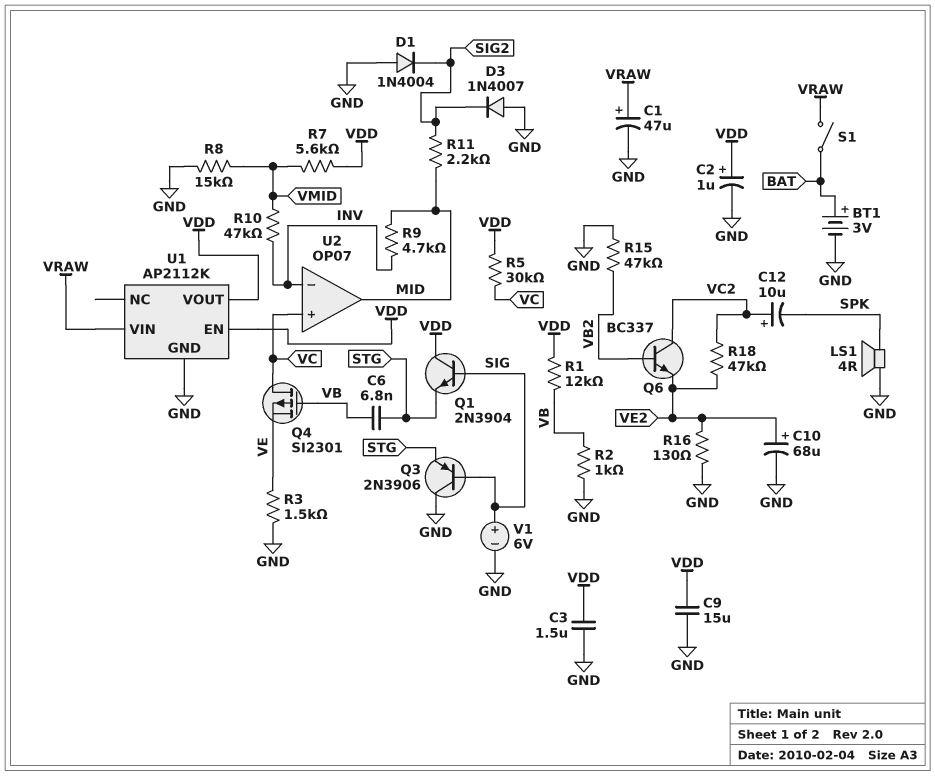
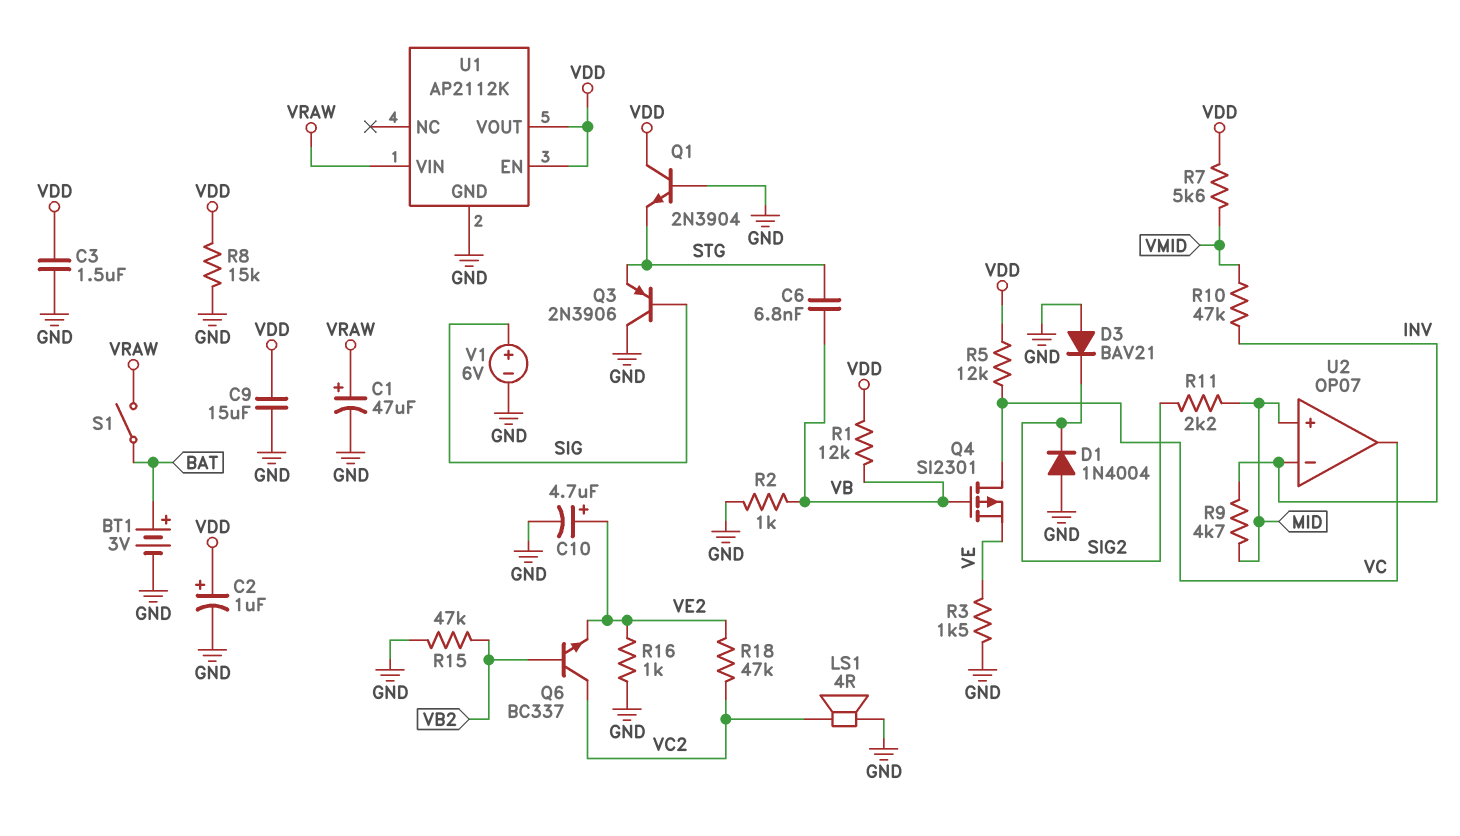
C10: 68uF (plus VE2, minus GND) -> 4.7uF (plus VE2, minus GND)
C12: 10uF (plus VC2, minus SPK) -> none
D3: diode 1N4007 (A GND, K SIG2) -> diode BAV21 (A GND, K SIG2)
LS1: speaker 4R (GND, SPK) -> speaker 4R (GND, VC2)
Q1: NPN 2N3904 (B SIG, C VDD, E STG) -> NPN 2N3904 (B GND, C VDD, E STG)
R5: 30k (VC, VDD) -> 12k (VC, VDD)
R8: 15k (GND, VMID) -> 15k (GND, VDD)
R16: 130 (GND, VE2) -> 1k (GND, VE2)
U2 pin in+: VC -> MID
U2 pin out: MID -> VC

